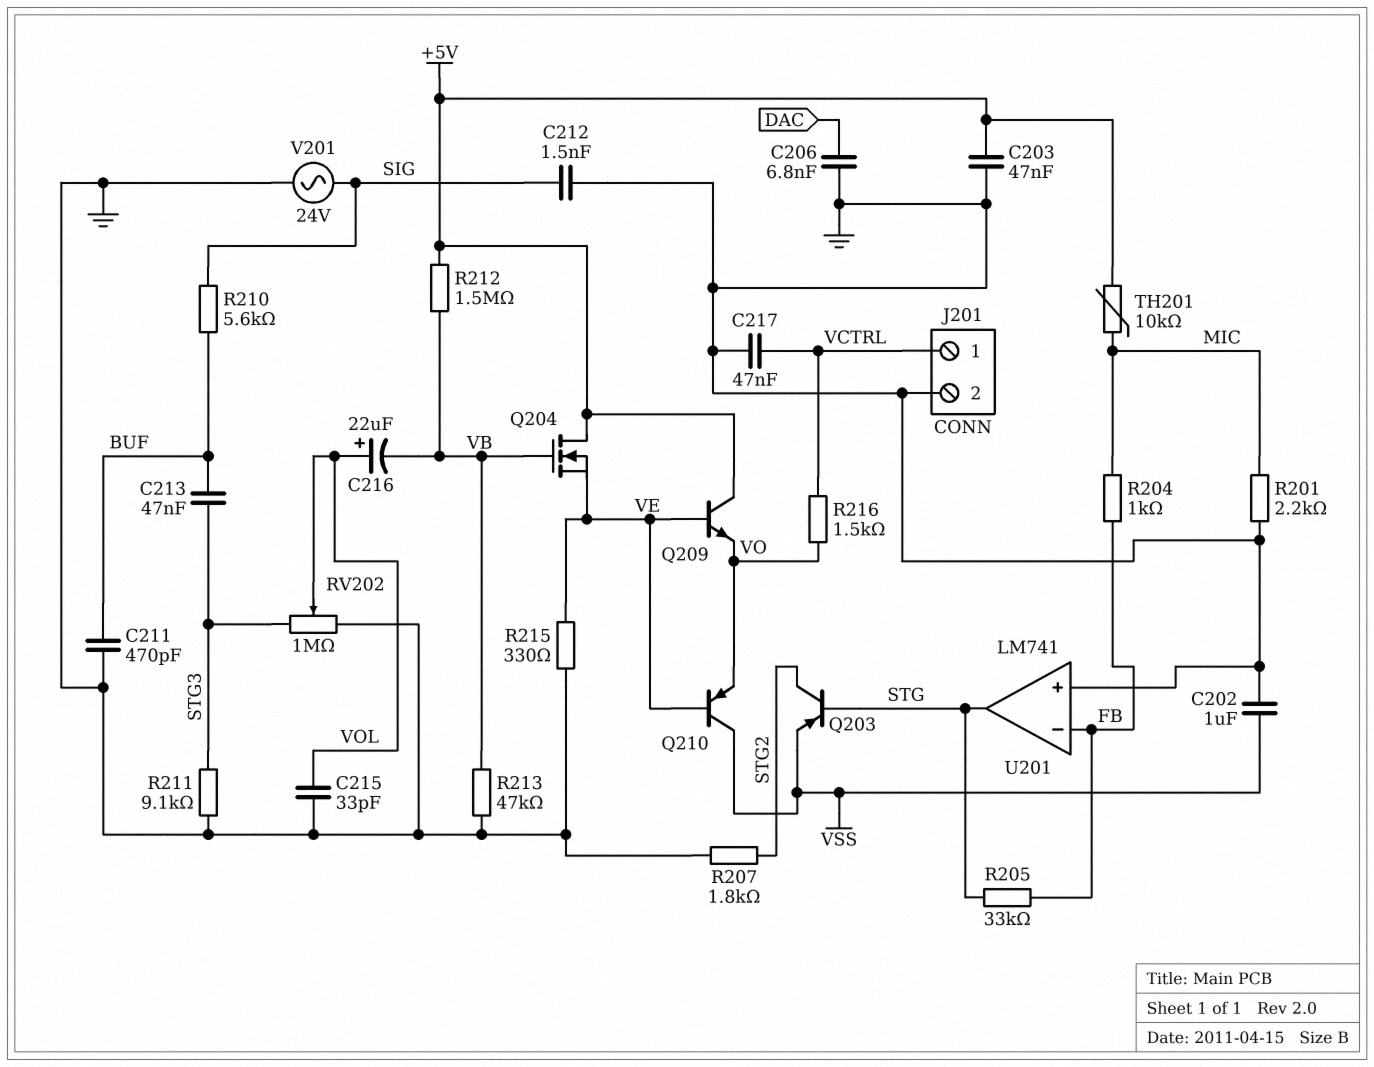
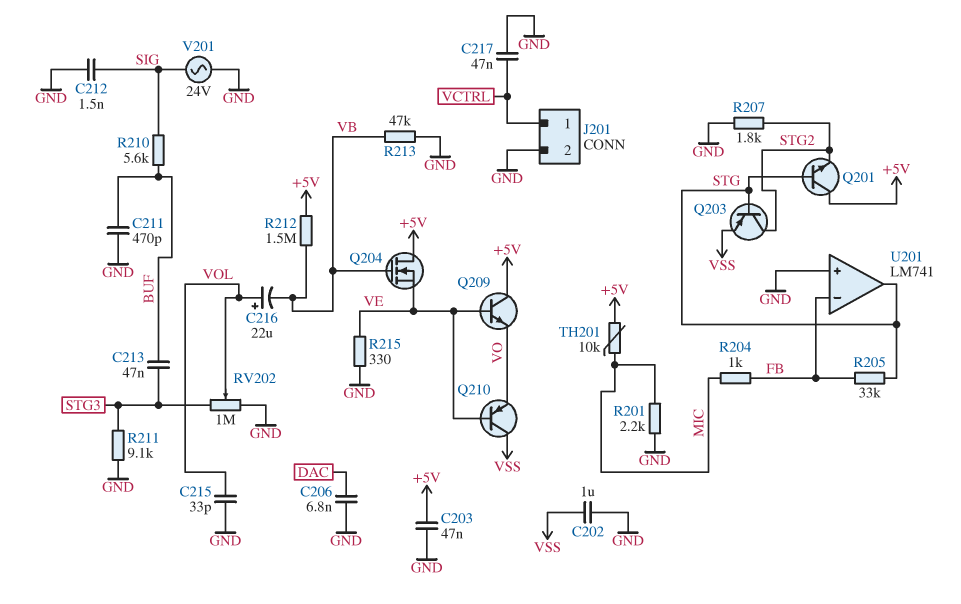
Q201: none -> NPN (B STG, C +5V, E STG2)
R216: 1.5k (VCTRL, VO) -> none

